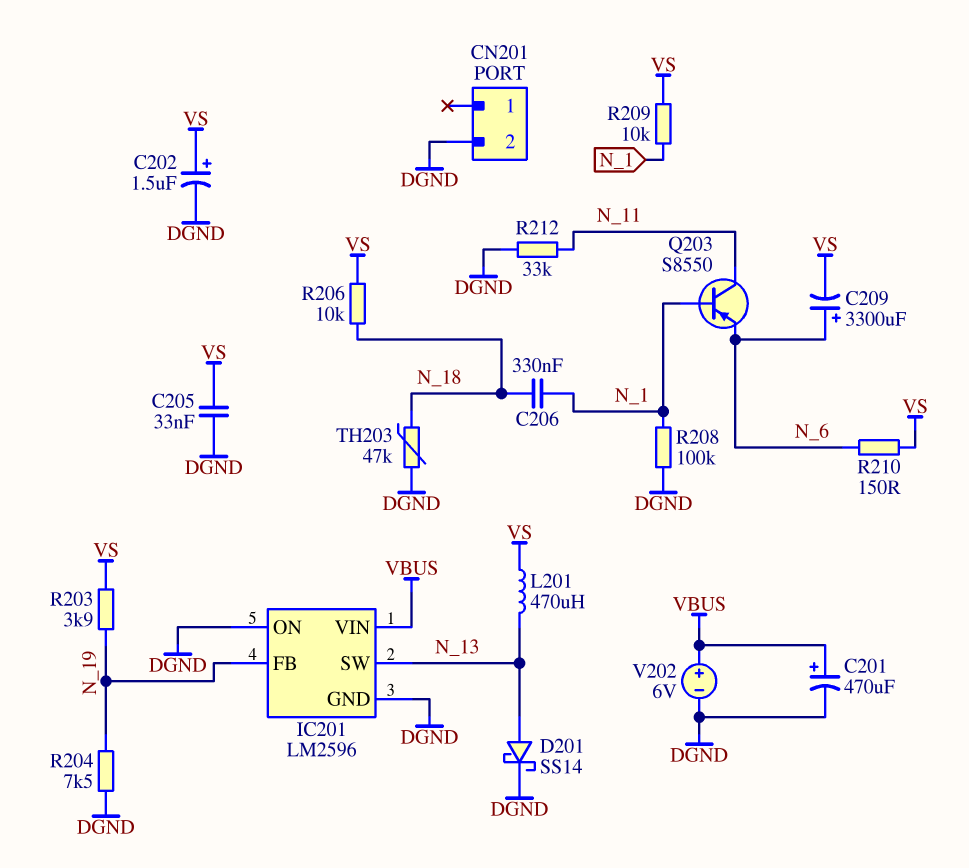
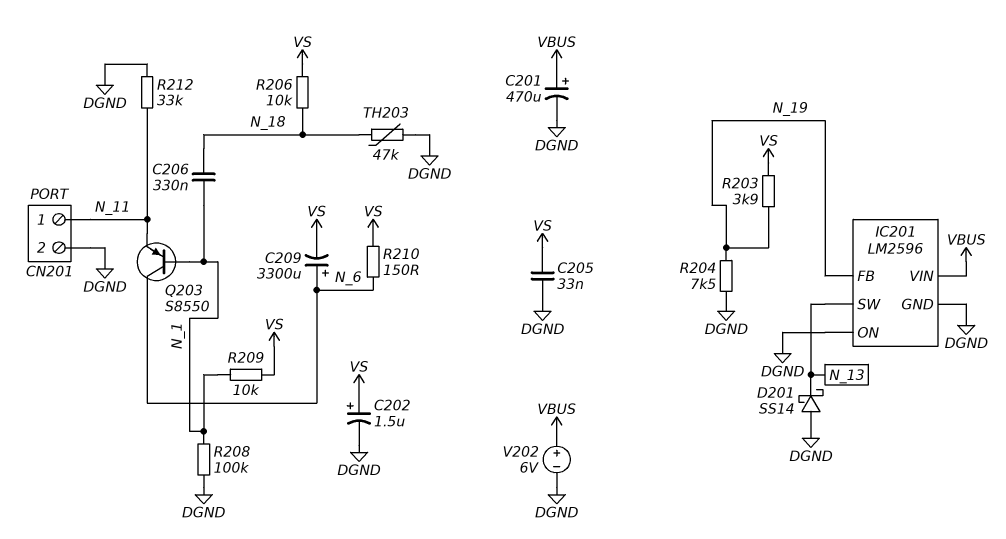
CN201 pin 1: none -> N_11
D201: schottky SS14 (A N_13, K DGND) -> schottky SS14 (A DGND, K N_13)
L201: 470uH (N_13, VS) -> none
Q203: PNP S8550 (B N_1, C N_11, E N_6) -> PNP S8550 (B N_1, C N_6, E N_11)

